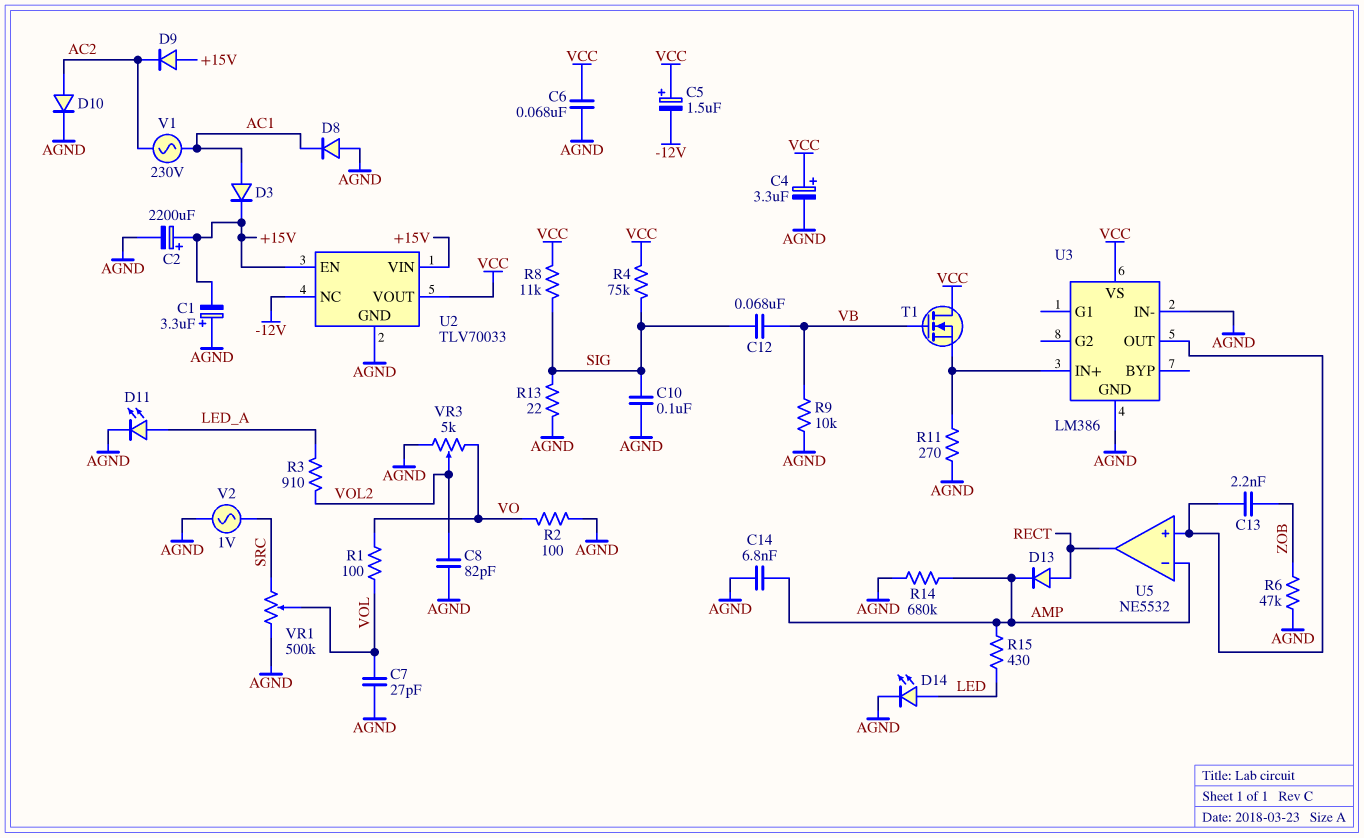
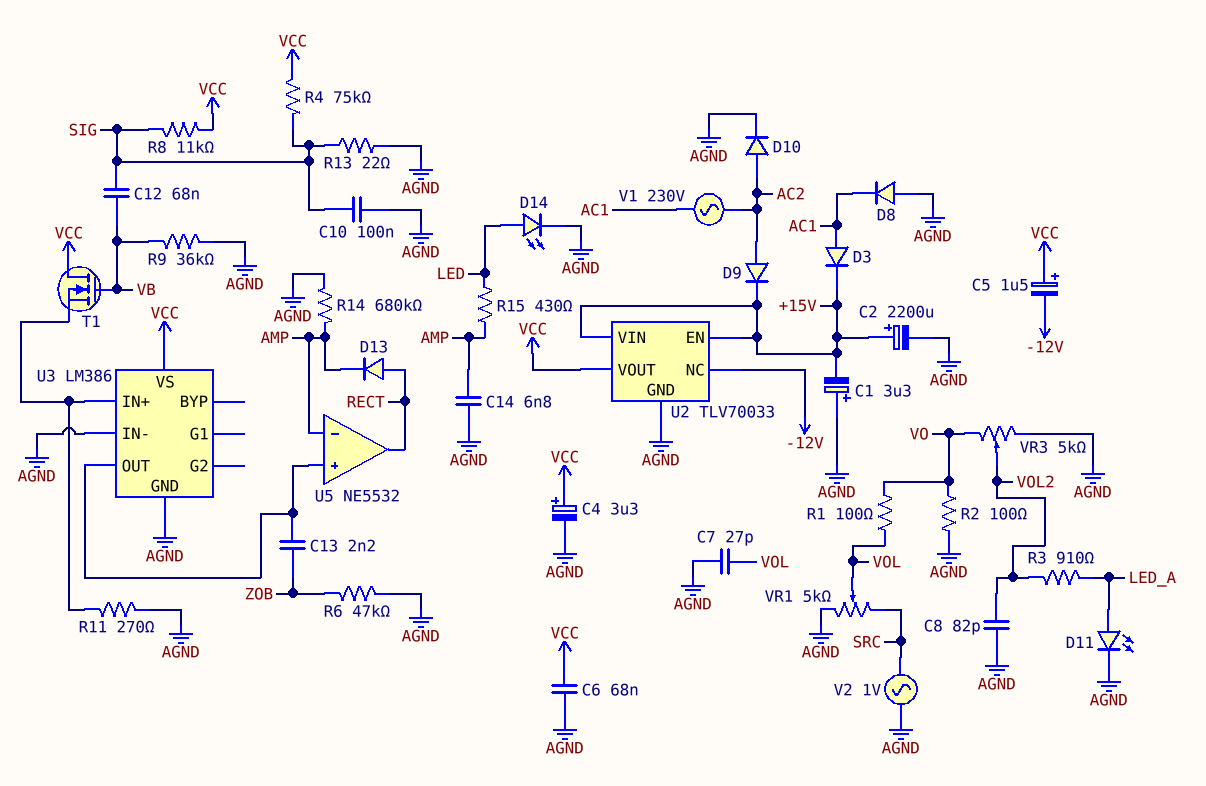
D9: diode (A +15V, K AC2) -> diode (A AC2, K +15V)
R9: 10k (AGND, VB) -> 36k (AGND, VB)
VR1: 500k (AGND, SRC, wiper VOL) -> 5k (AGND, SRC, wiper VOL)

